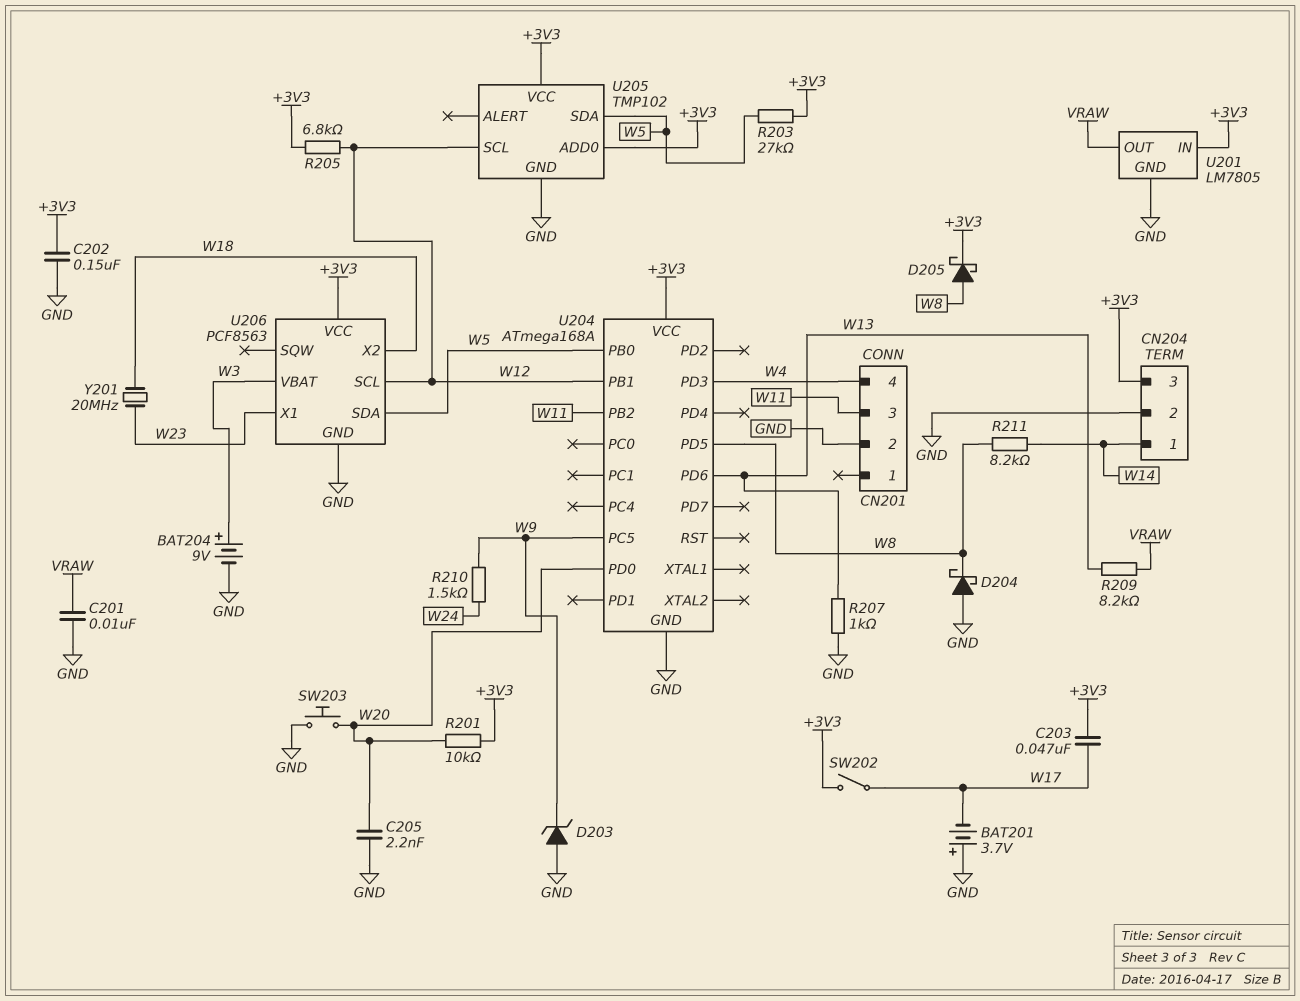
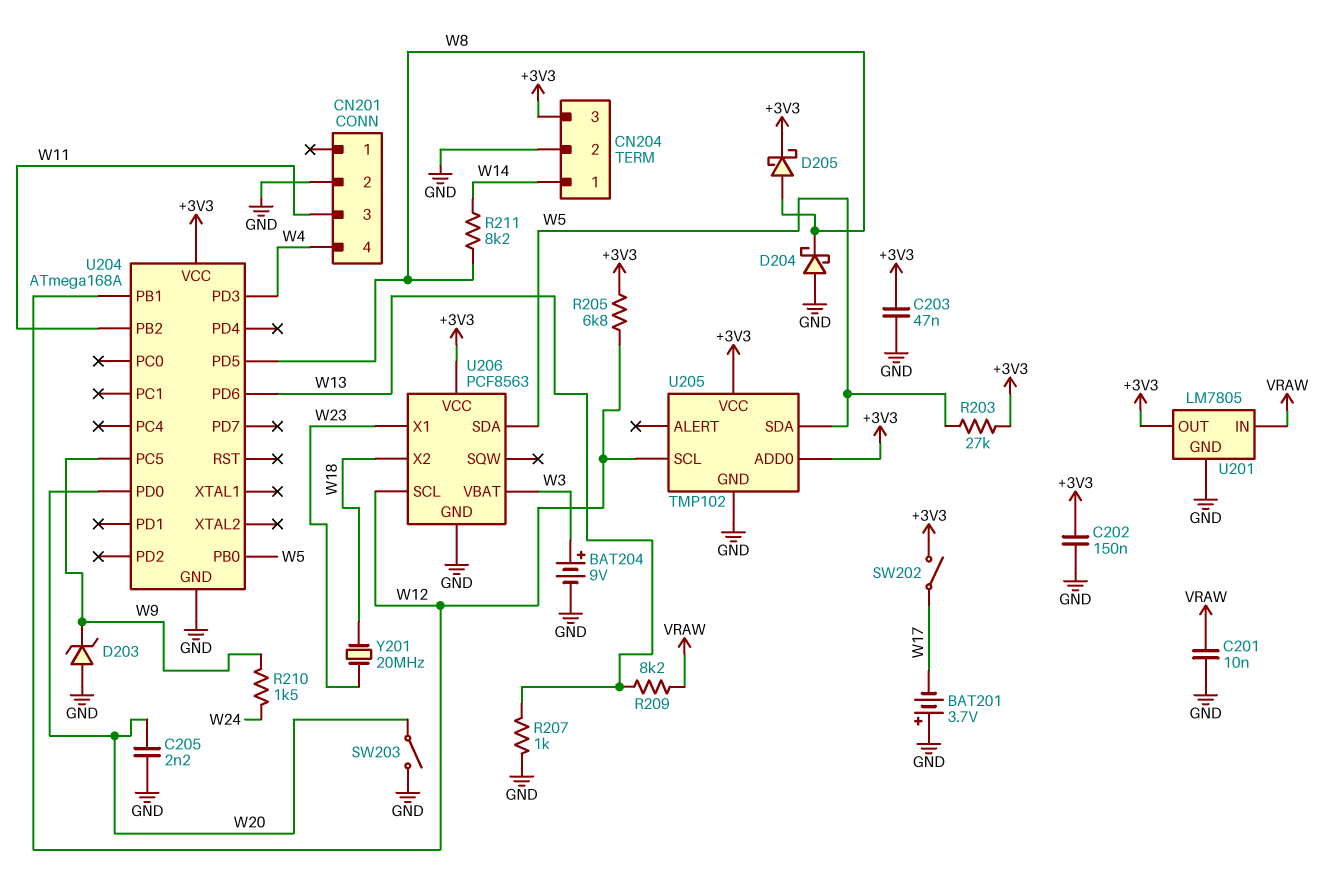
C203: 47nF (+3V3, W17) -> 47nF (+3V3, GND)
R201: 10k (+3V3, W20) -> none
SW203: button (GND, W20) -> switch (GND, W20)
U201 pin IN: +3V3 -> VRAW
U201 pin OUT: VRAW -> +3V3

